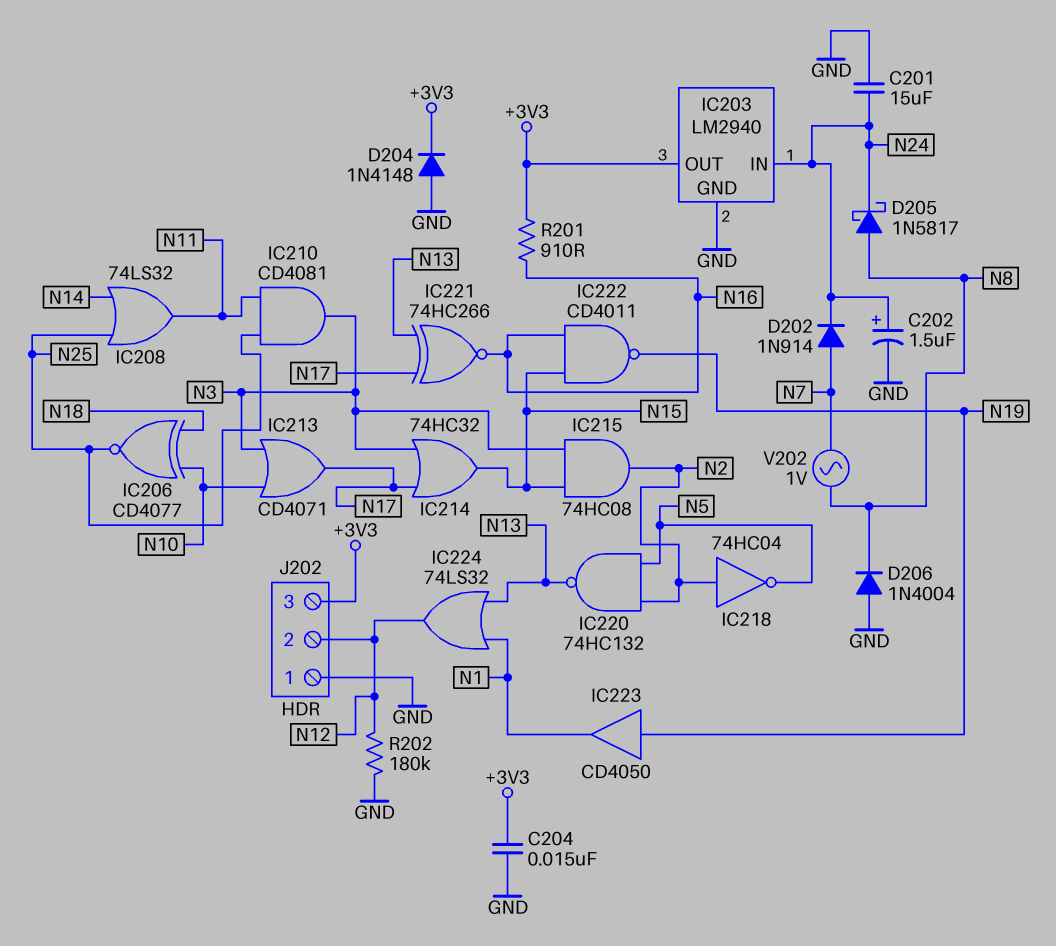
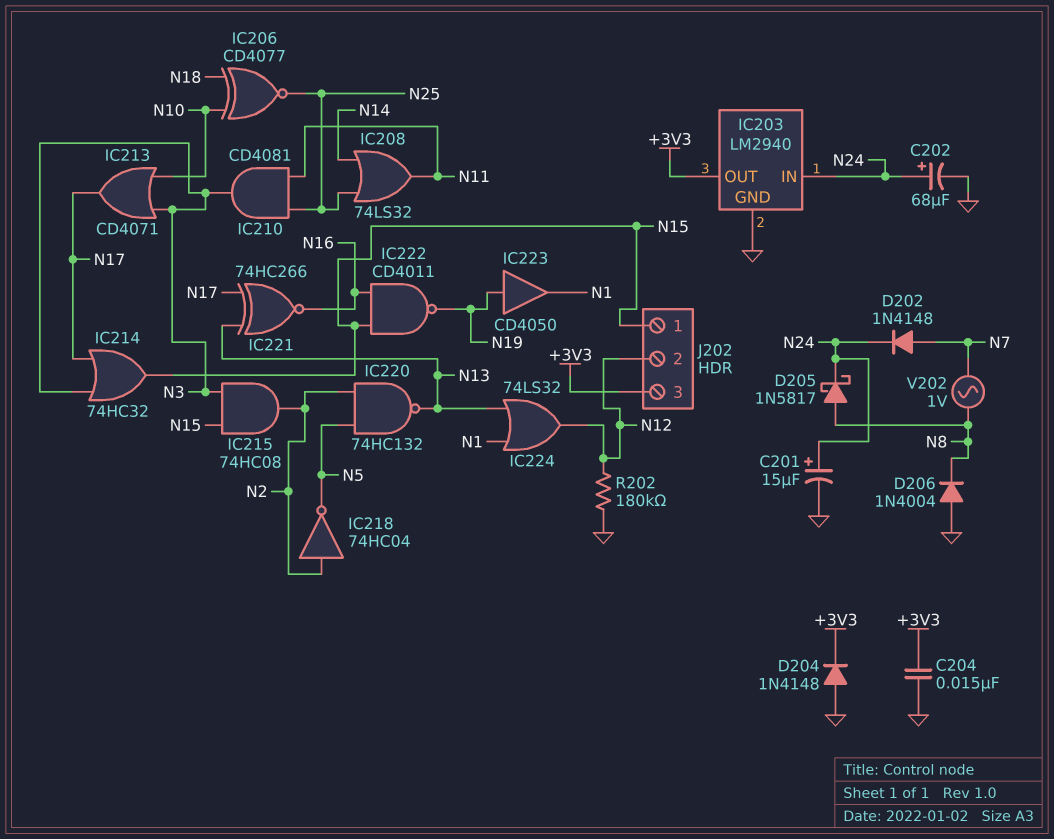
C201: 15uF (GND, N24) -> 15uF (plus N24, minus GND)
C202: 1.5uF (plus N24, minus GND) -> 68uF (plus N24, minus GND)
D202: diode 1N914 (A N7, K N24) -> diode 1N4148 (A N7, K N24)
J202 pin 1: GND -> N15
R201: 910 (+3V3, N16) -> none

